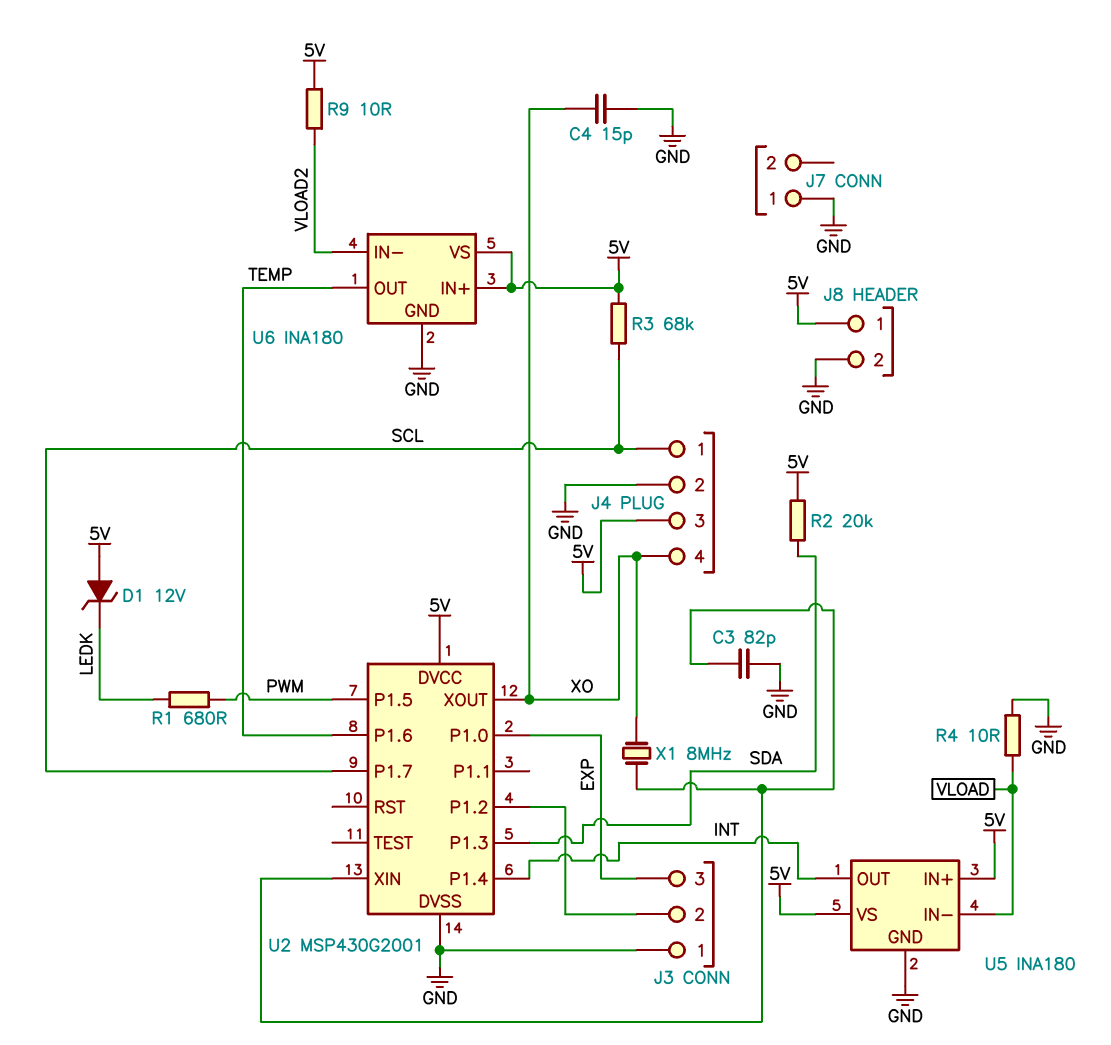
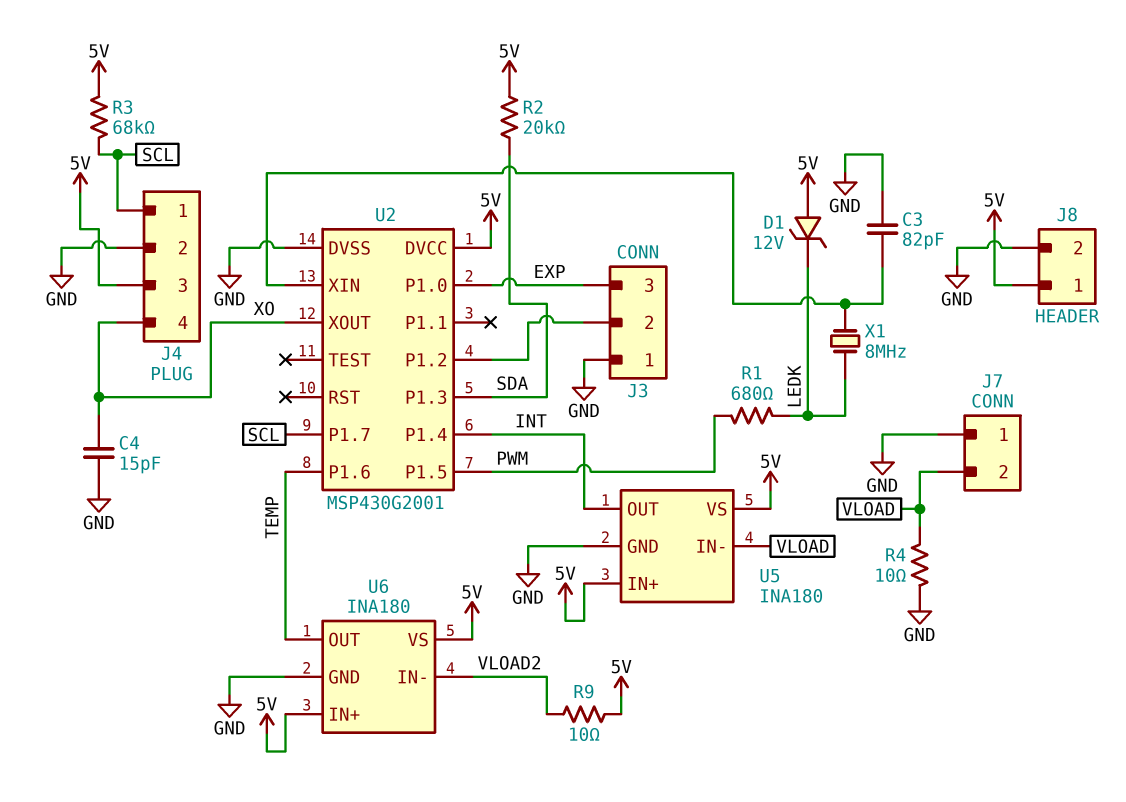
J7 pin 2: none -> VLOAD
X1: 8MHz (U2/XIN, XO) -> 8MHz (LEDK, U2/XIN)

